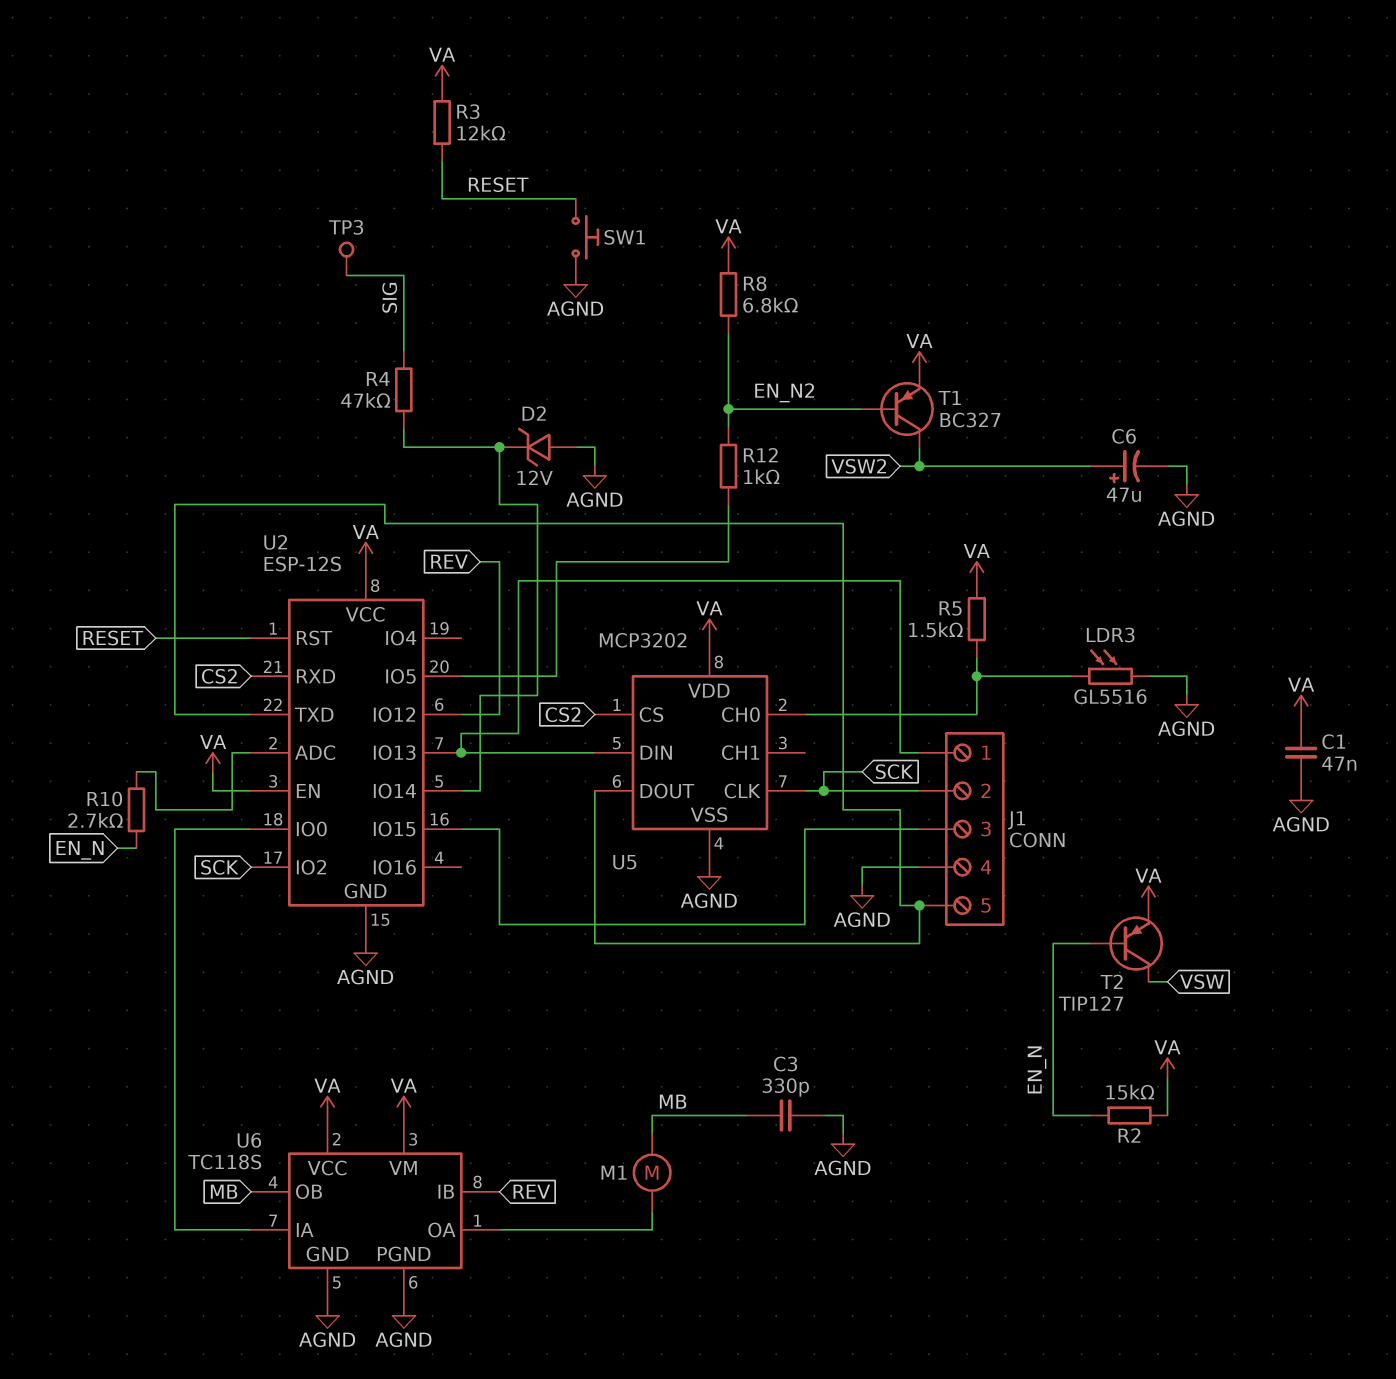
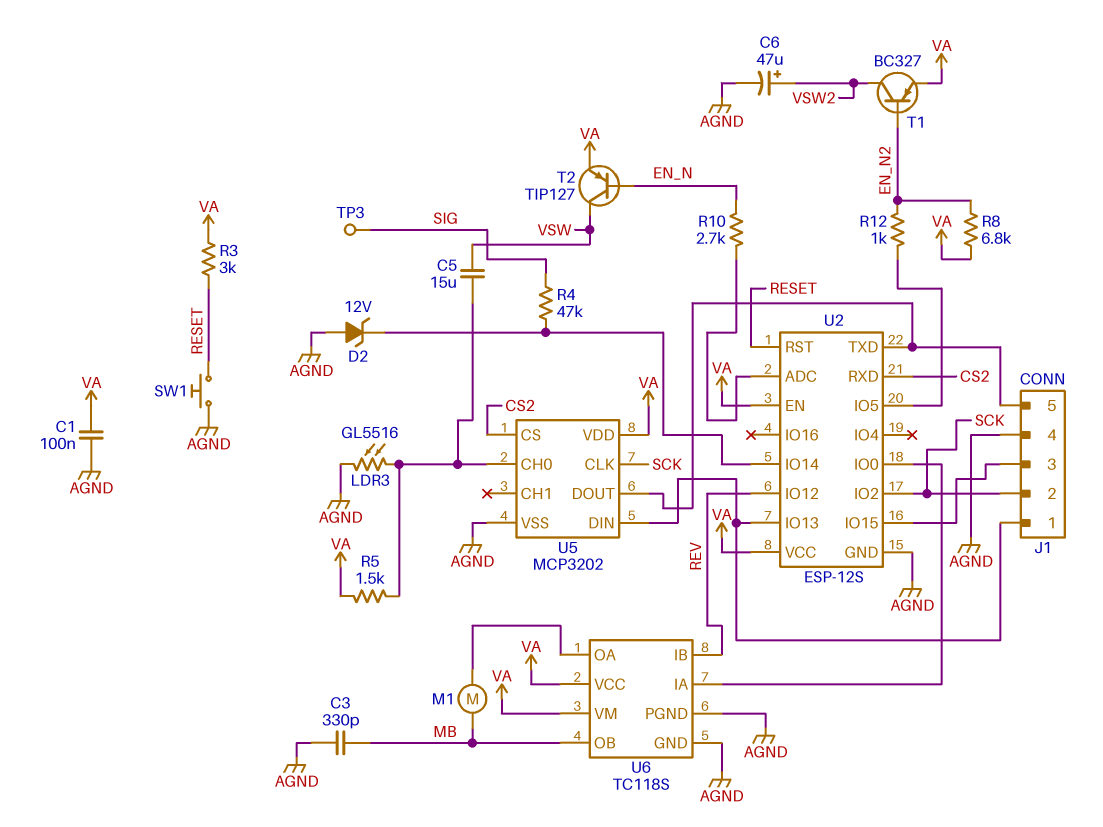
C1: 47nF (AGND, VA) -> 100nF (AGND, VA)
C5: none -> 15uF (U5/CH0, VSW)
R2: 15k (EN_N, VA) -> none
R3: 12k (RESET, VA) -> 3k (RESET, VA)

